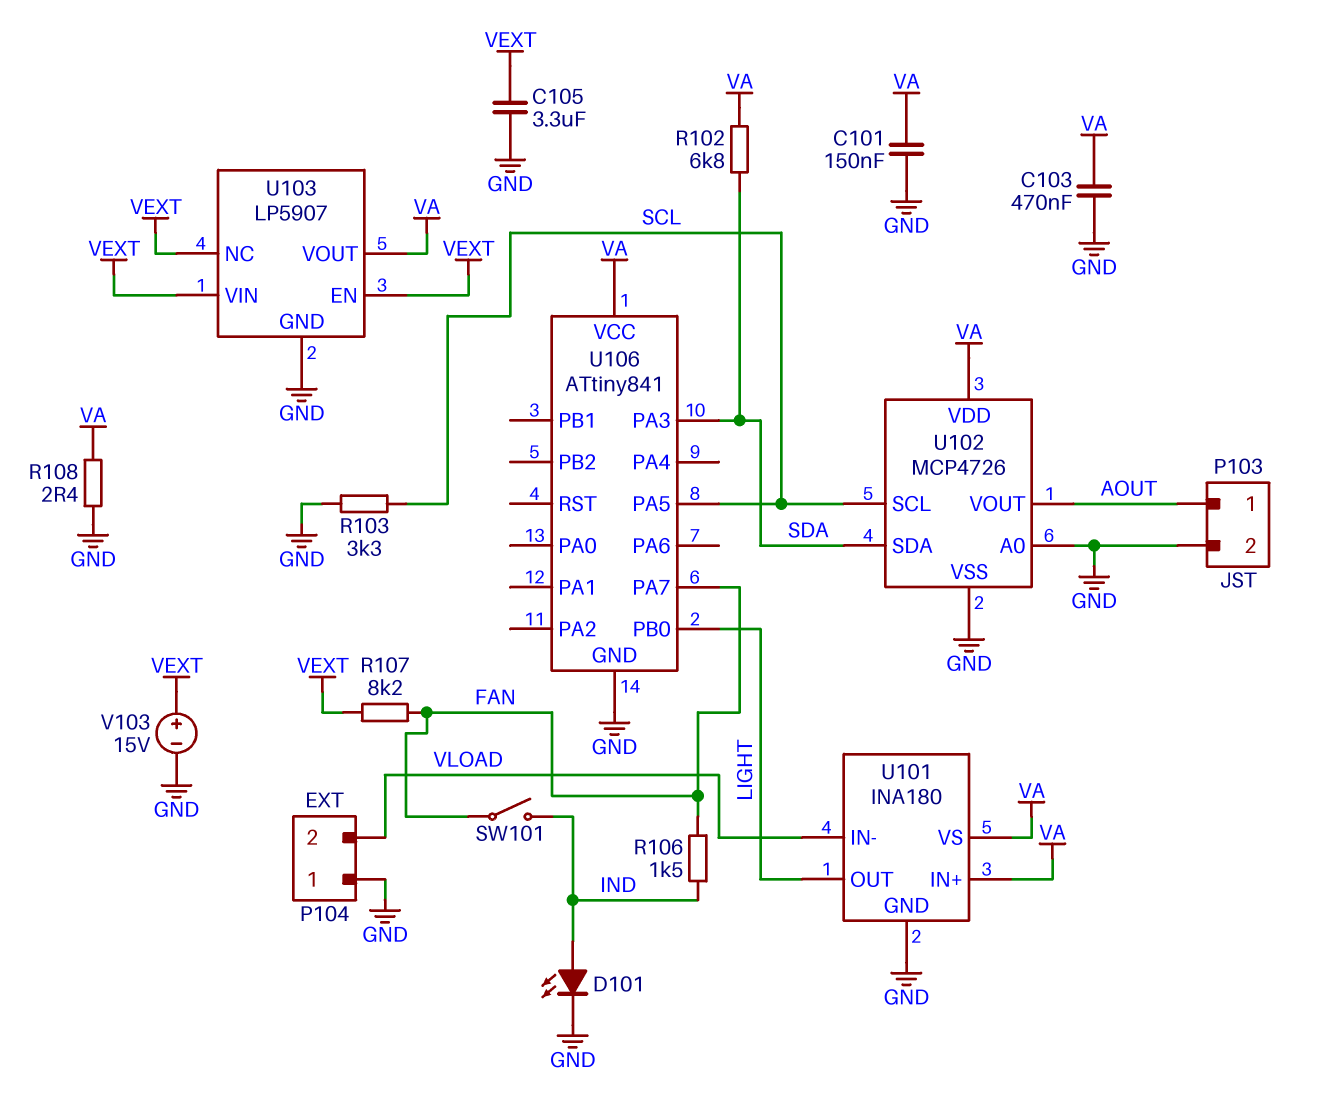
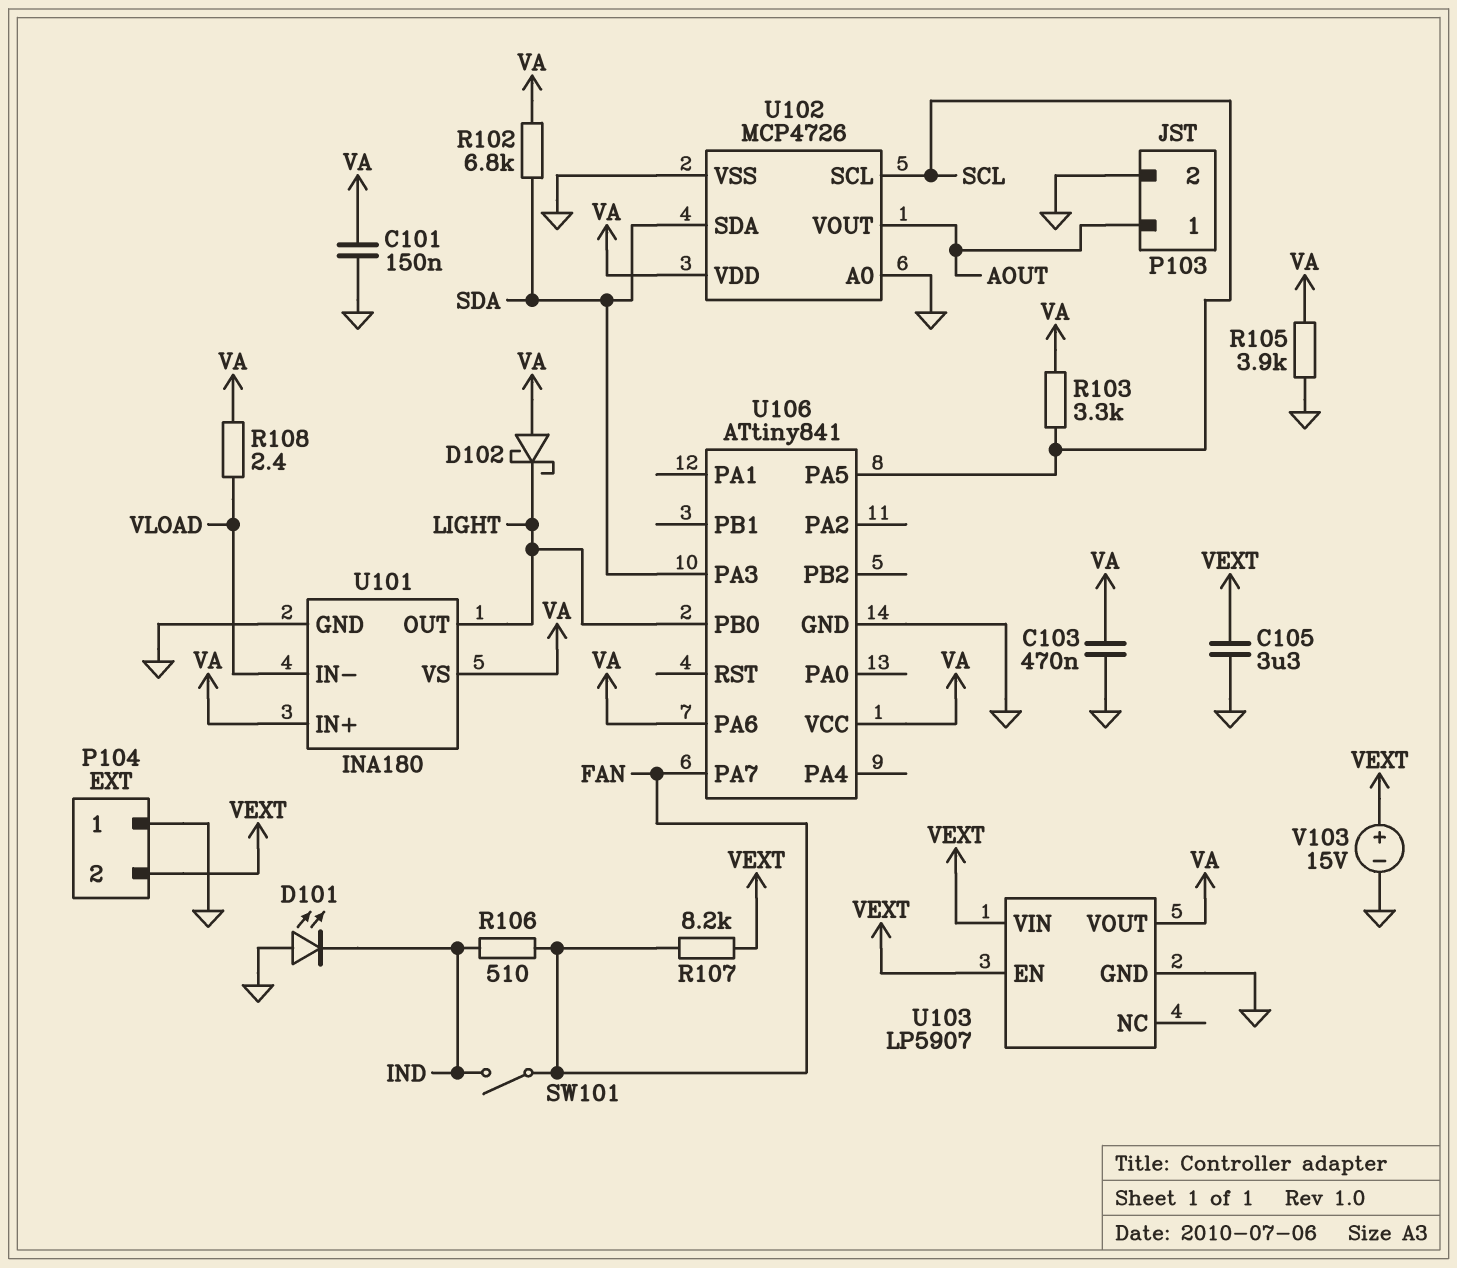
D101: LED (A IND, K GND) -> LED (A GND, K IND)
D102: none -> schottky (A VA, K LIGHT)
P104 pin 2: VLOAD -> VEXT
R103: 3.3k (GND, SCL) -> 3.3k (SCL, VA)
R105: none -> 3.9k (GND, VA)
R106: 1.5k (FAN, IND) -> 510 (FAN, IND)
R108: 2.4 (GND, VA) -> 2.4 (VA, VLOAD)
U103 pin NC: VEXT -> none
U106 pin PA6: none -> VA

